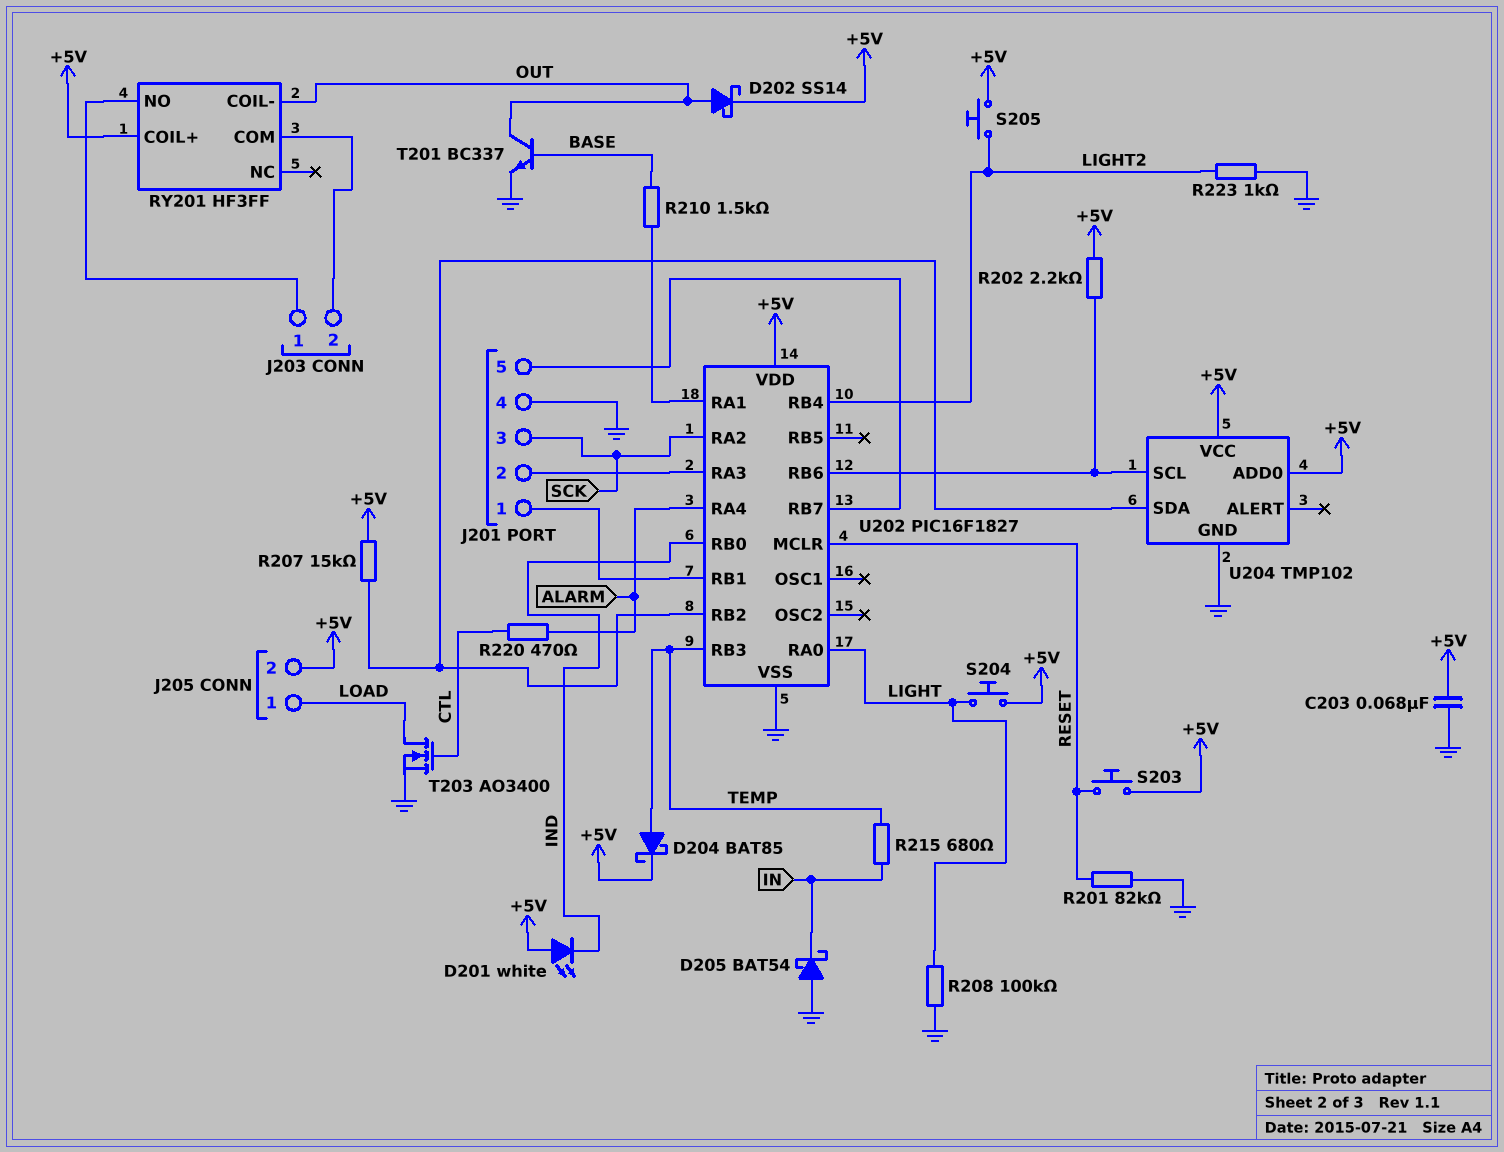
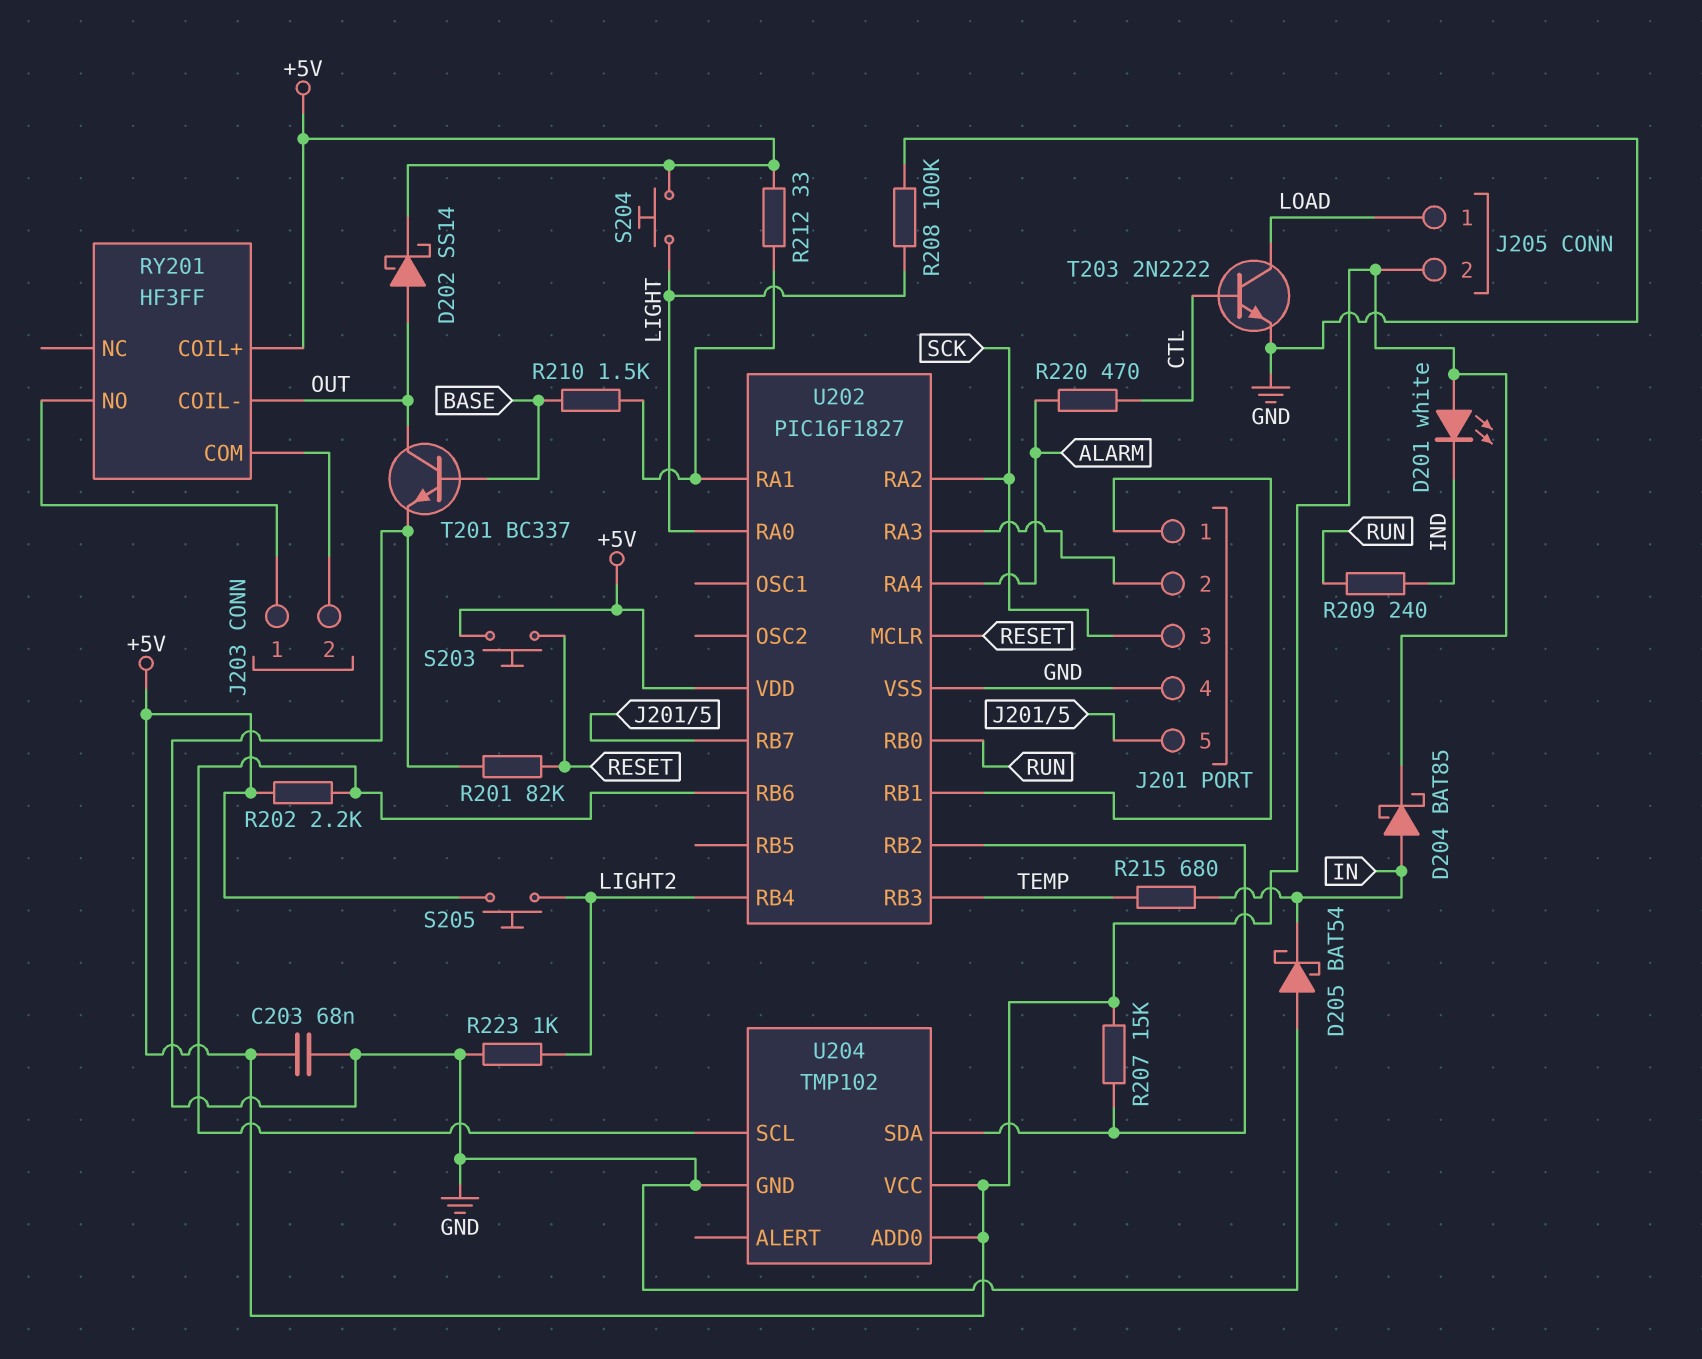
D204: schottky BAT85 (A TEMP, K +5V) -> schottky BAT85 (A IN, K +5V)
R209: none -> 240 (IND, RUN)
R212: none -> 33 (+5V, U202/RA1)
T203: NMOS AO3400 (G CTL, D LOAD, S GND) -> NPN 2N2222 (B CTL, C LOAD, E GND)
U202 pin RB0: IND -> RUN

